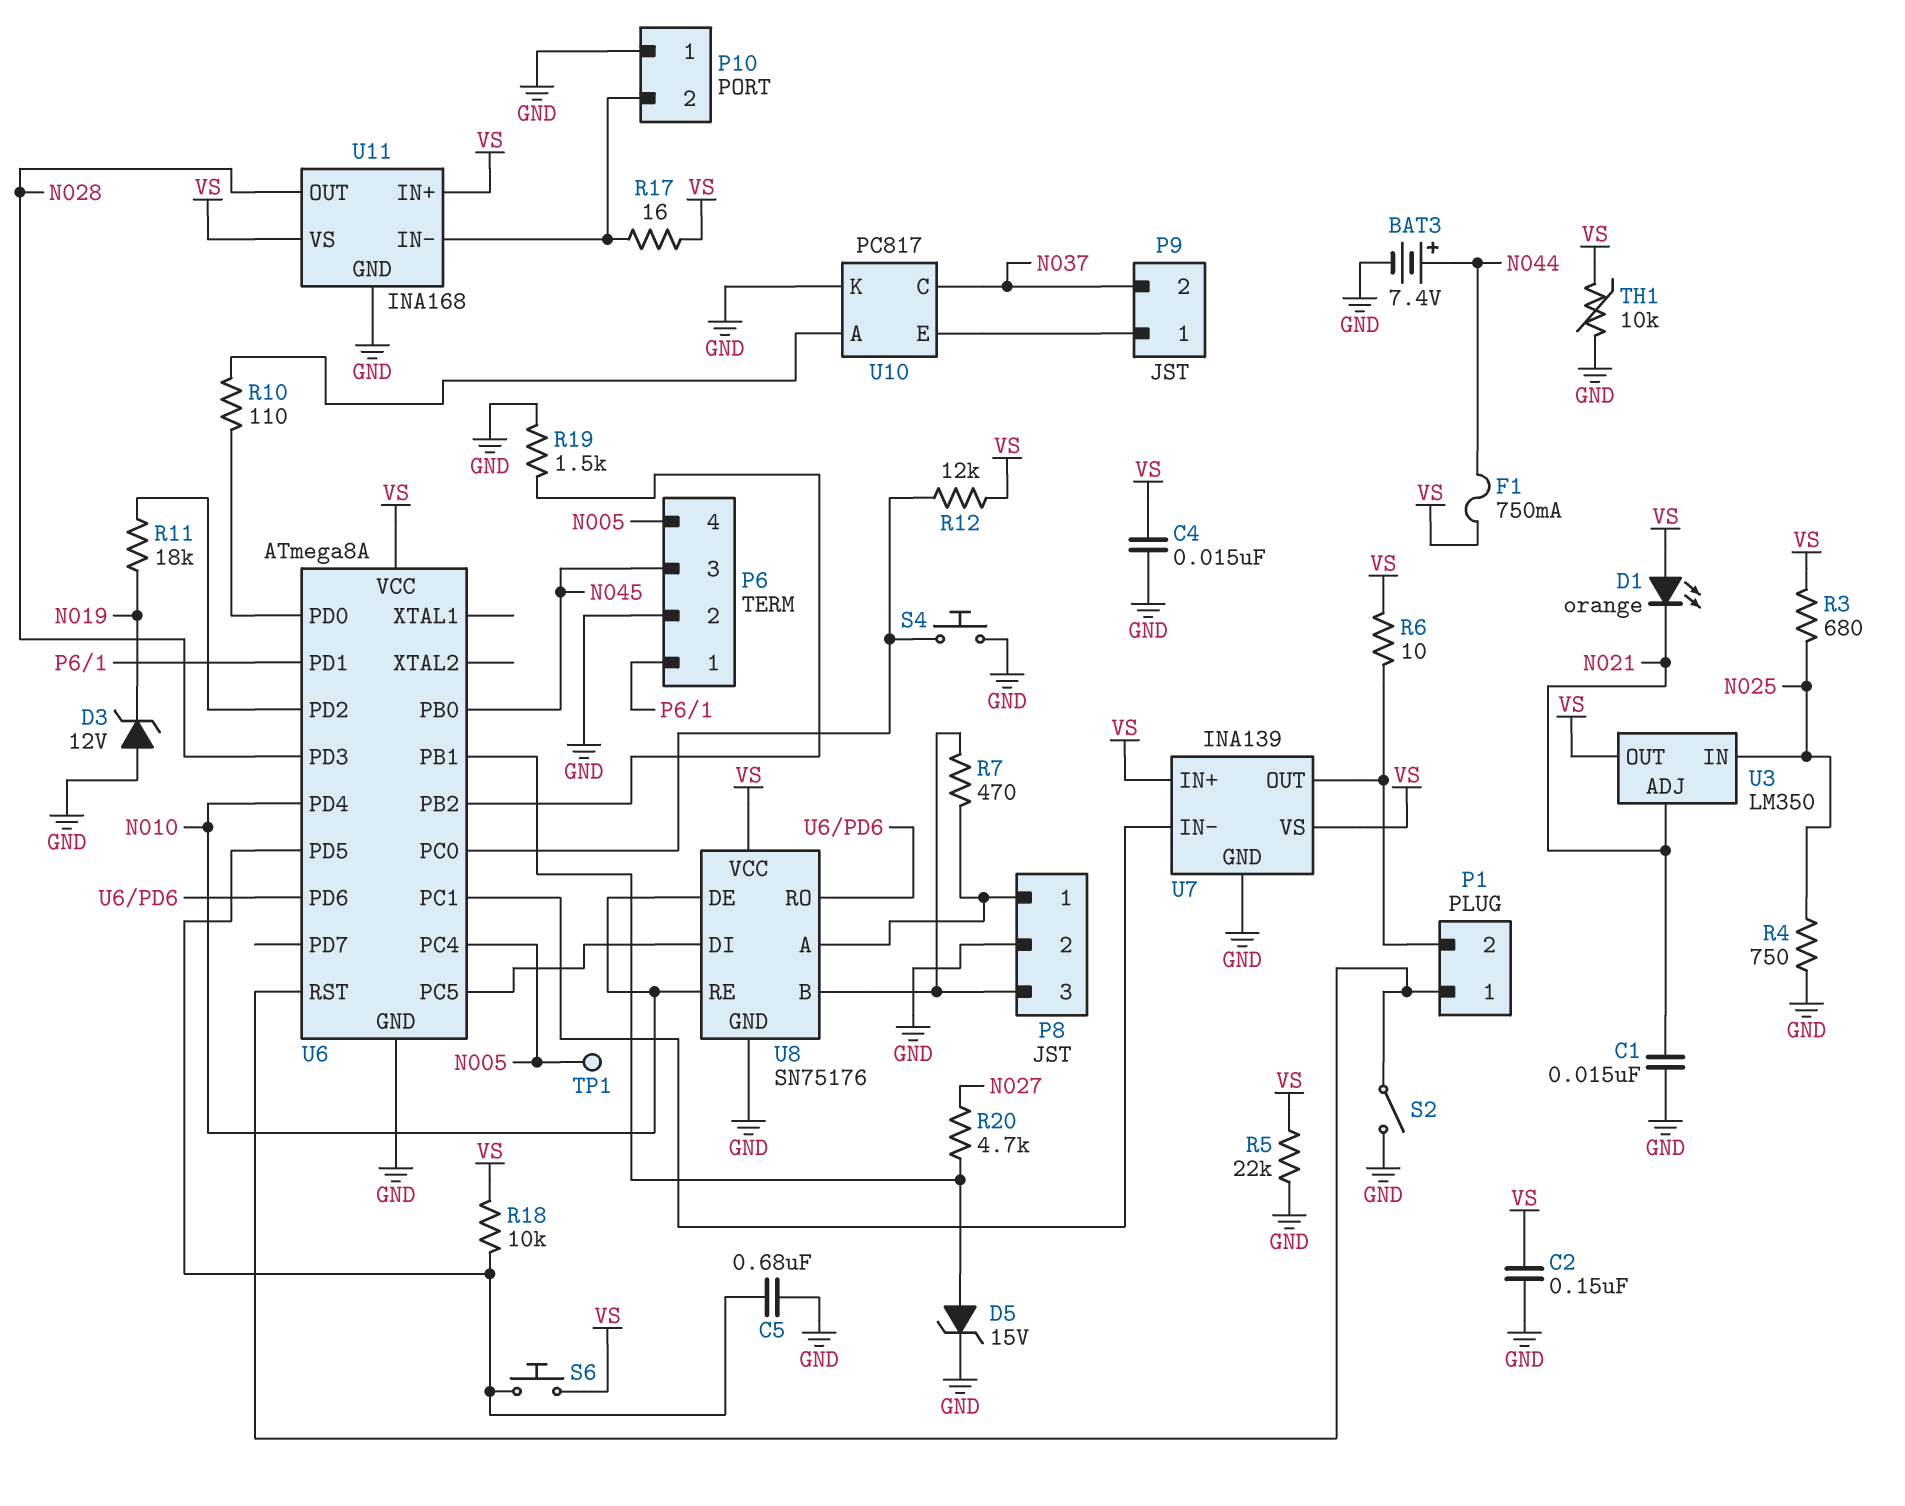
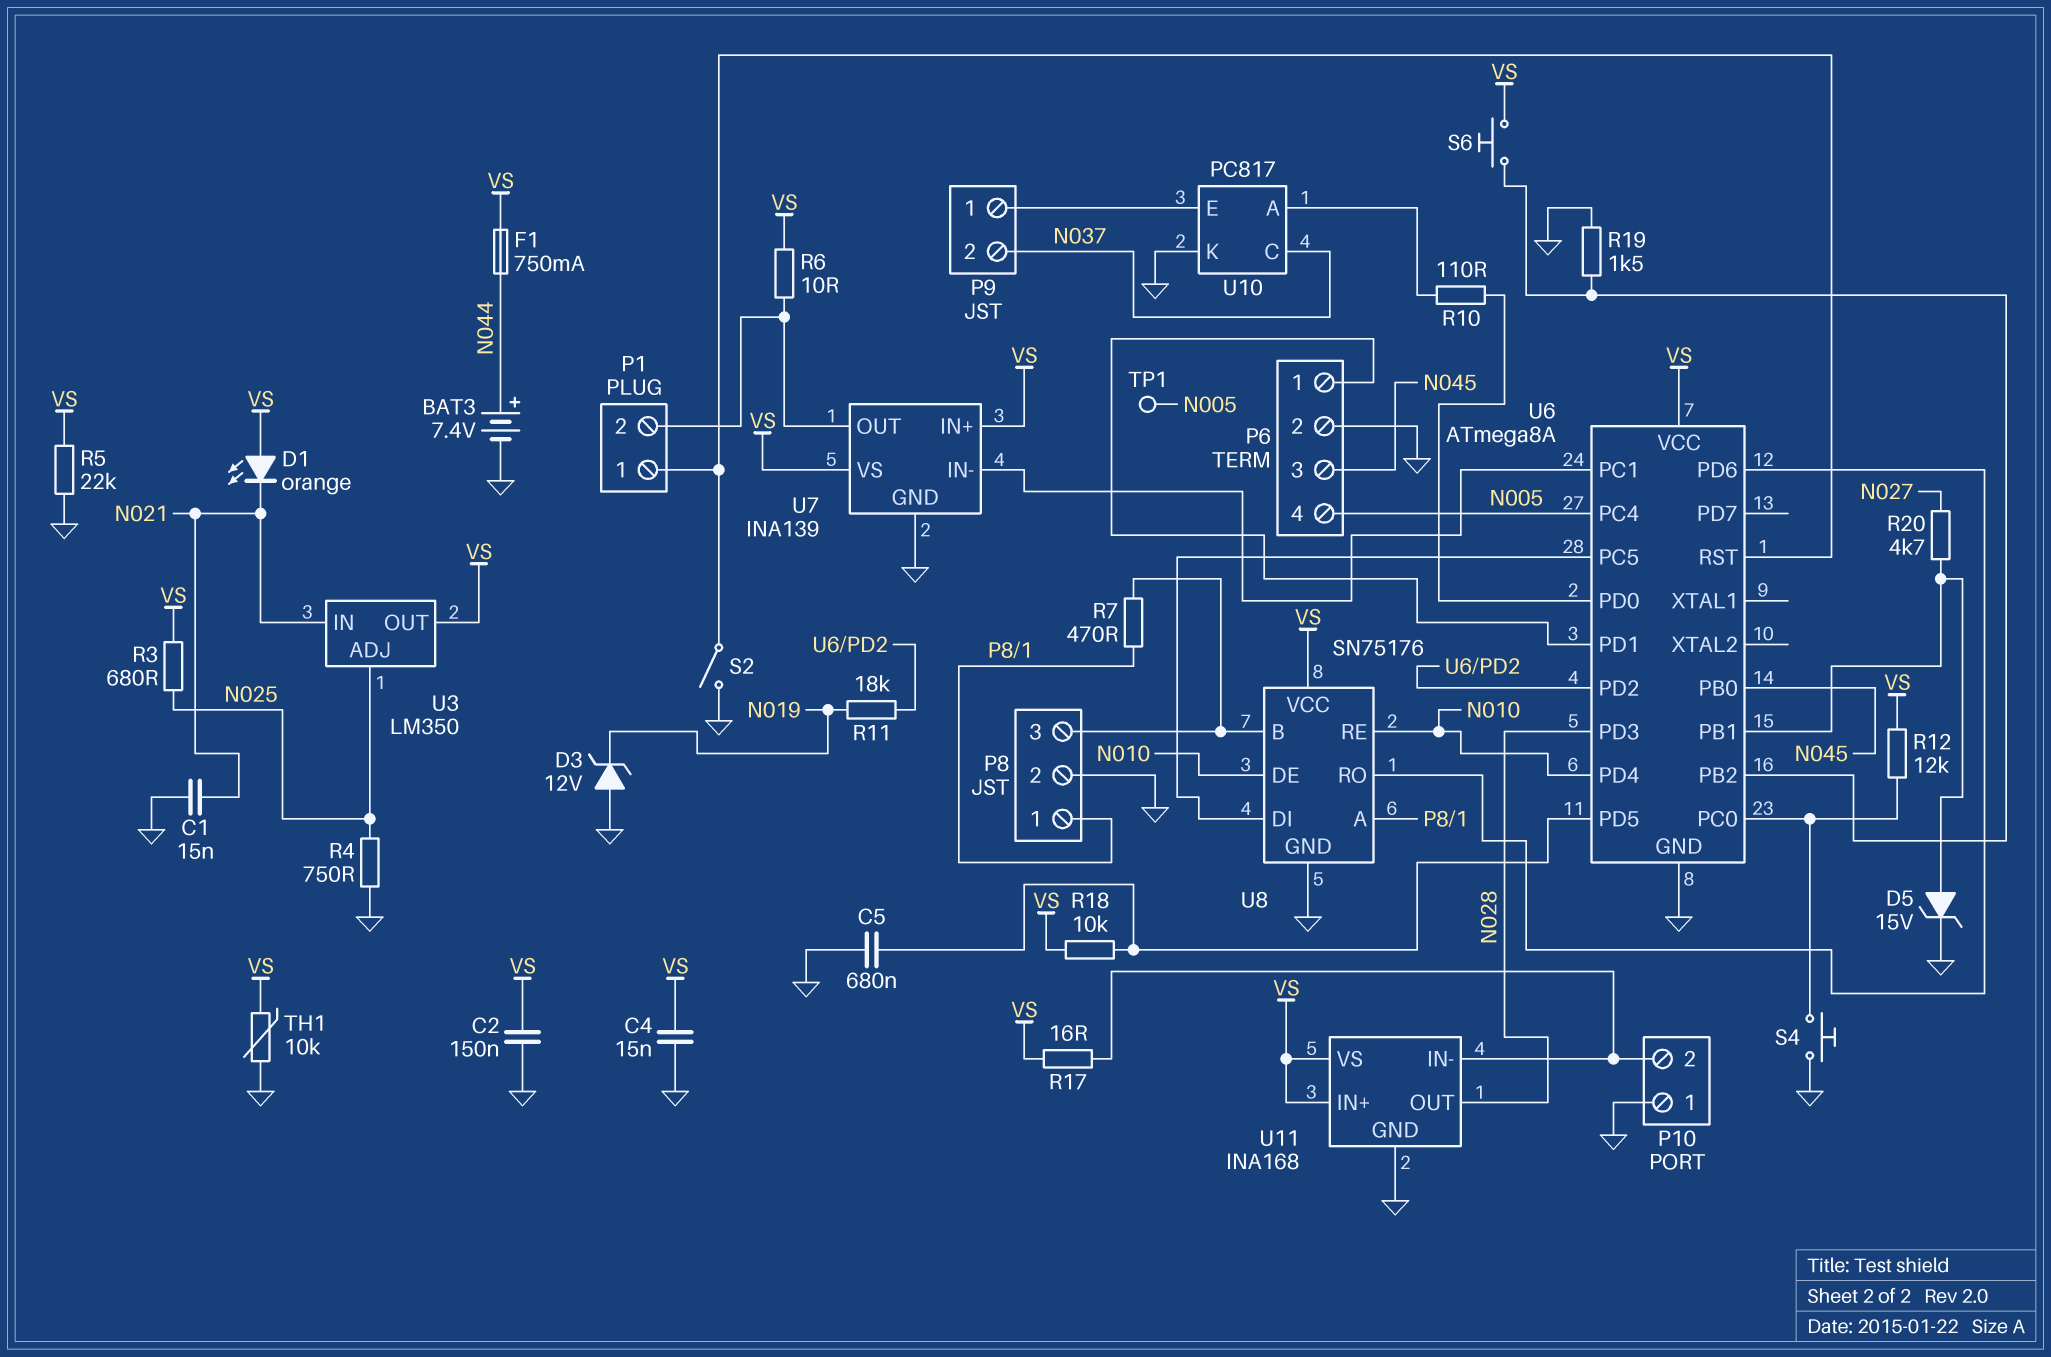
S6: button (U6/PD5, VS) -> button (U6/PB2, VS)
U3 pin ADJ: N021 -> N025
U3 pin IN: N025 -> N021

